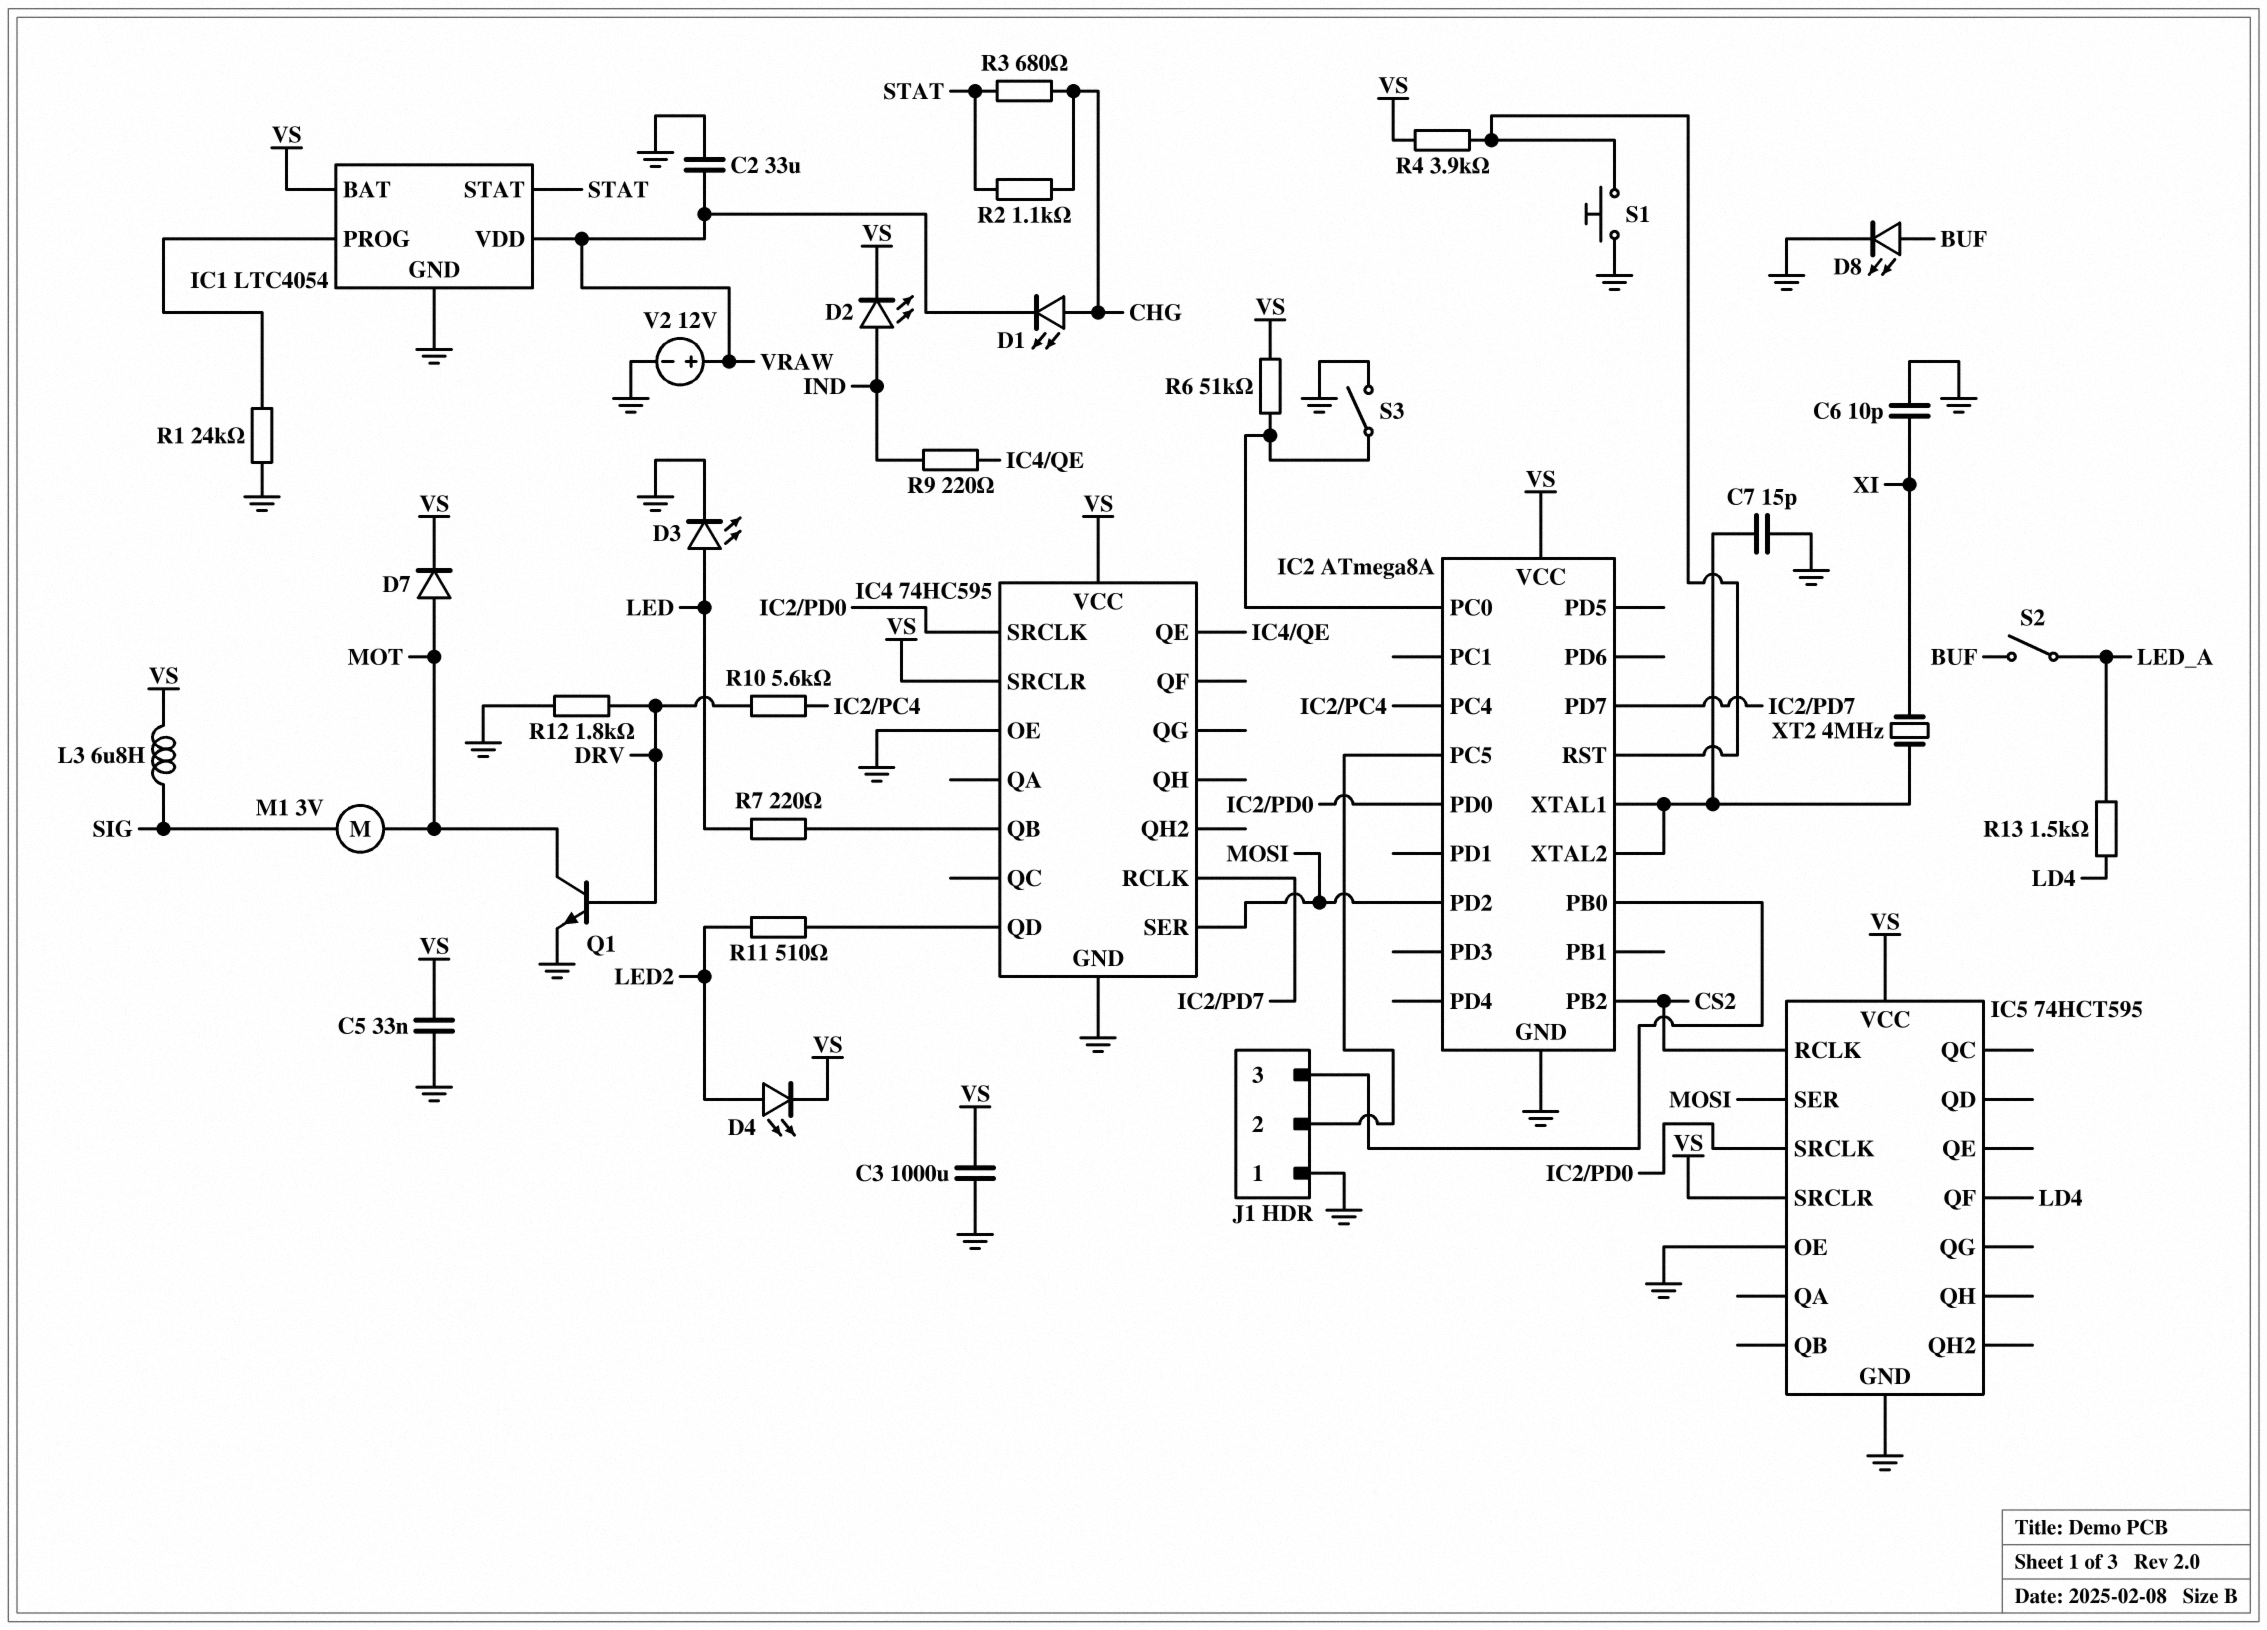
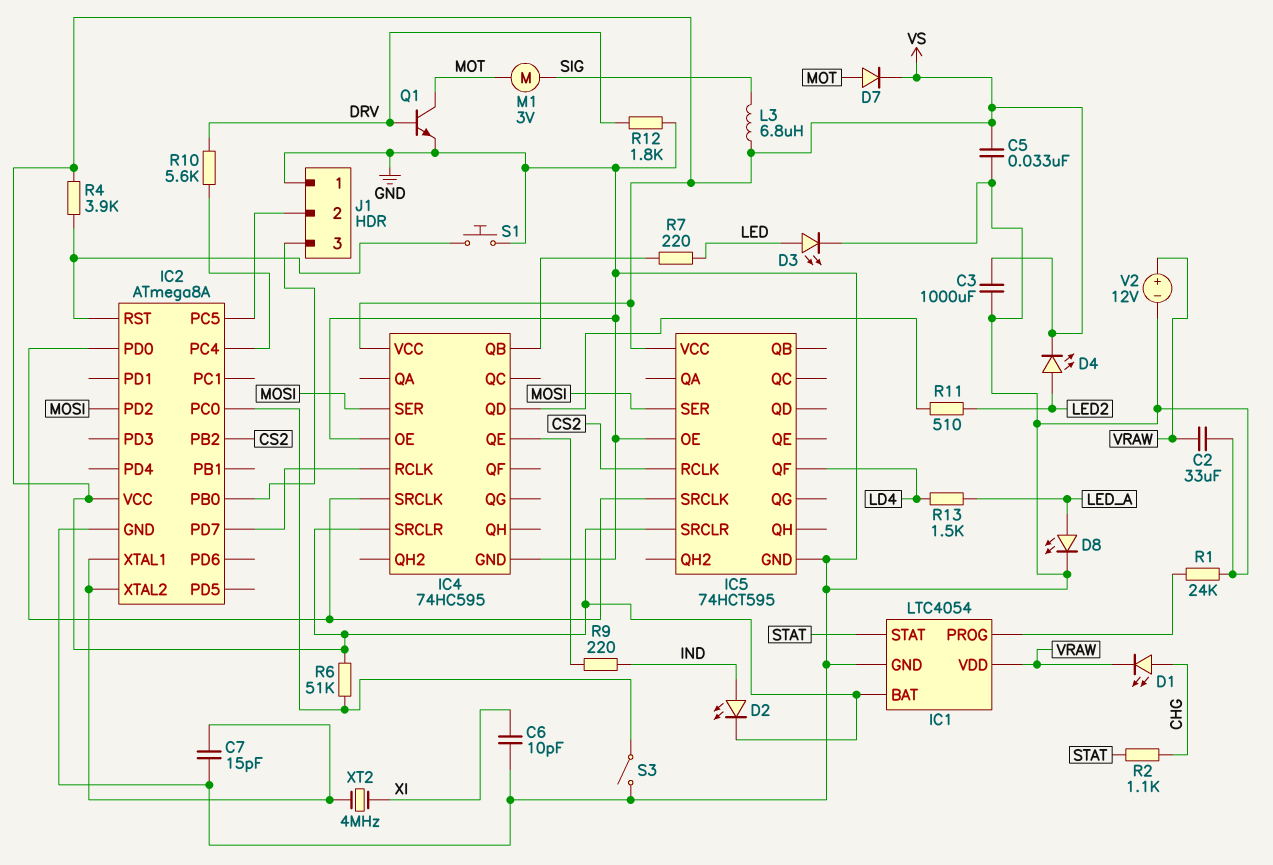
D8: LED (A BUF, K GND) -> LED (A LED_A, K GND)
R3: 680 (CHG, STAT) -> none
S2: switch (BUF, LED_A) -> none

